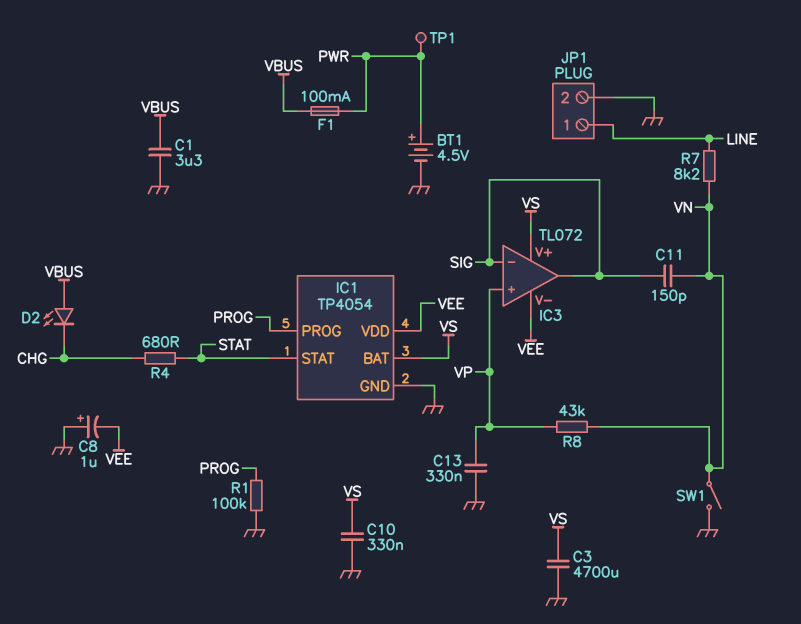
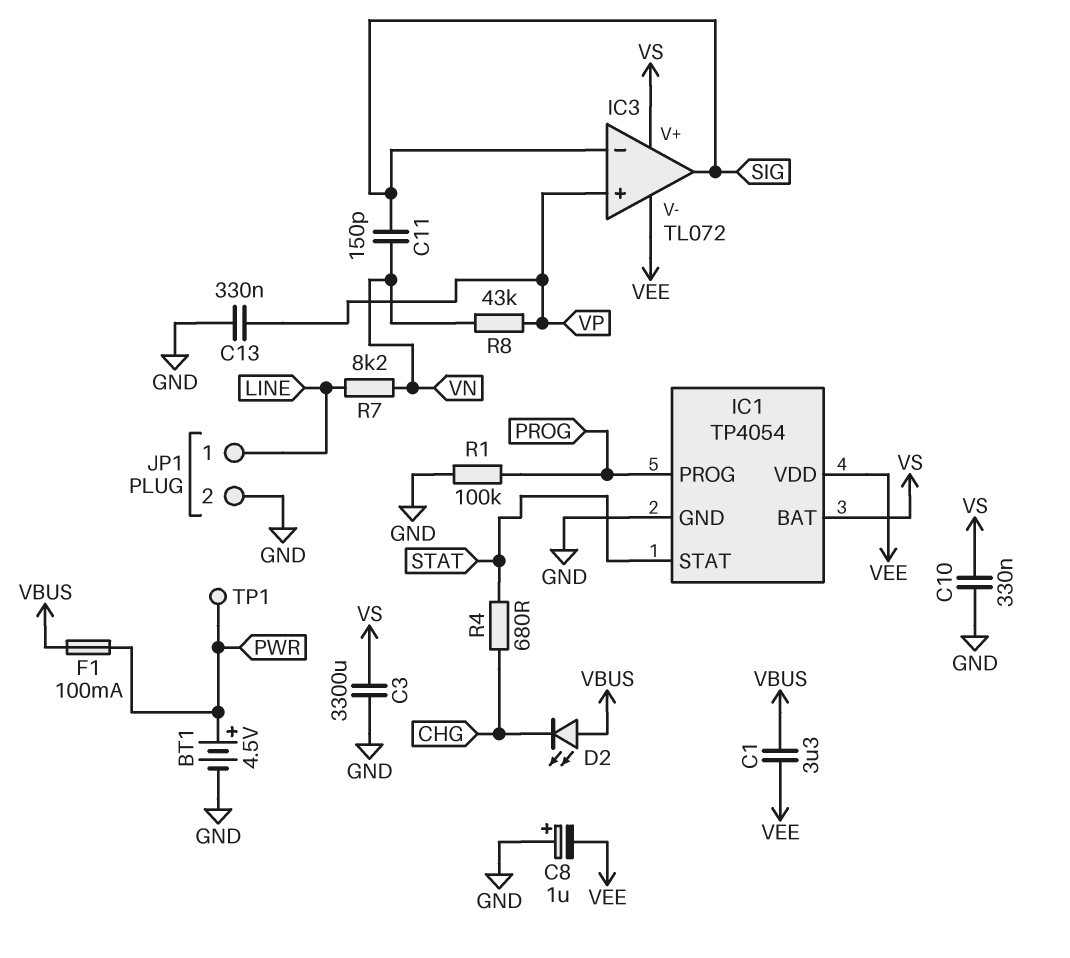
C1: 3.3uF (GND, VBUS) -> 3.3uF (VBUS, VEE)
C3: 4700uF (GND, VS) -> 3300uF (GND, VS)
SW1: switch (GND, VN) -> none

